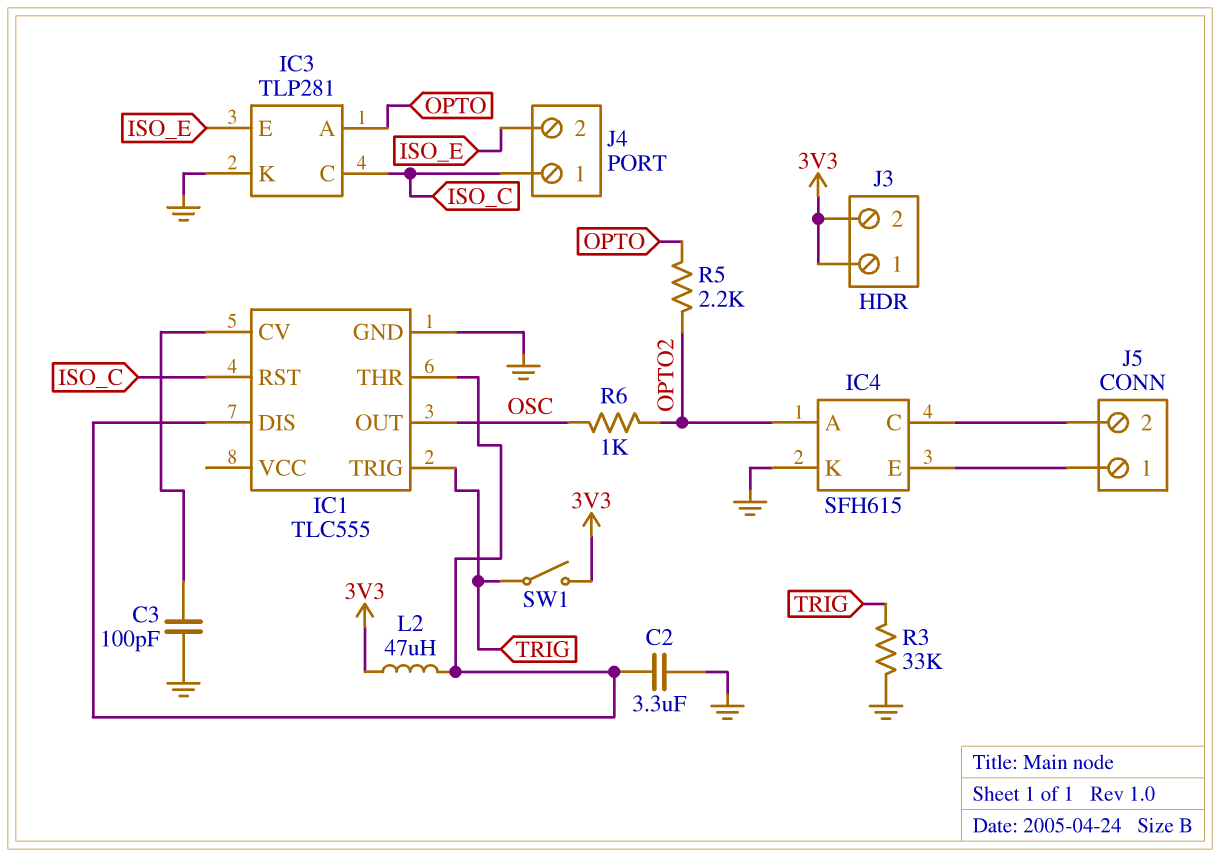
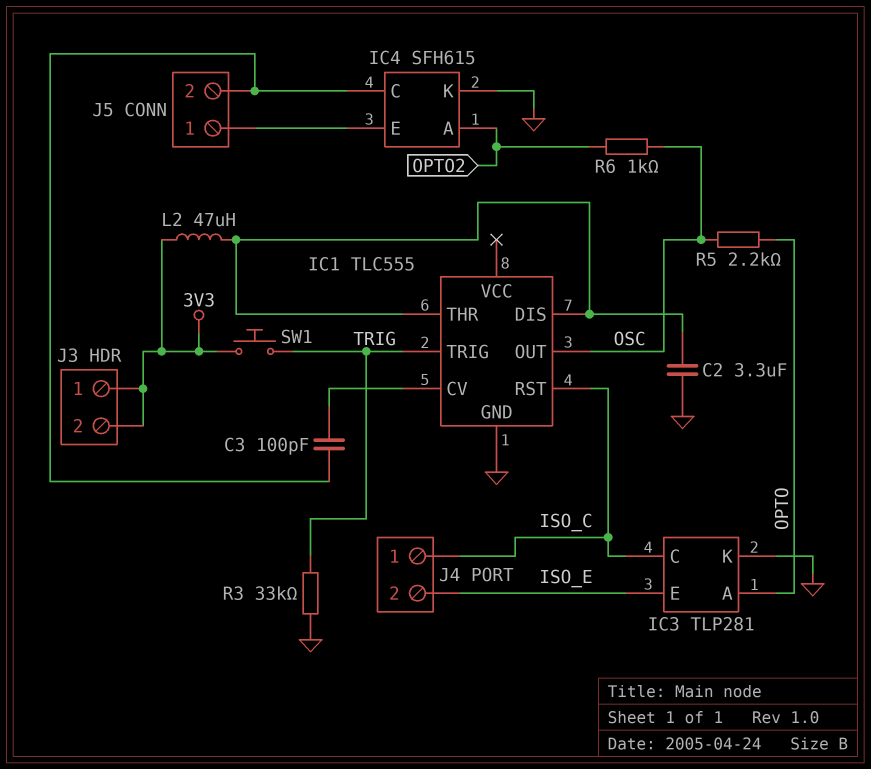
C3: 100pF (GND, IC1/CV) -> 100pF (IC1/CV, IC4/C)
R5: 2.2k (OPTO, OPTO2) -> 2.2k (OPTO, OSC)
SW1: switch (3V3, TRIG) -> button (3V3, TRIG)

